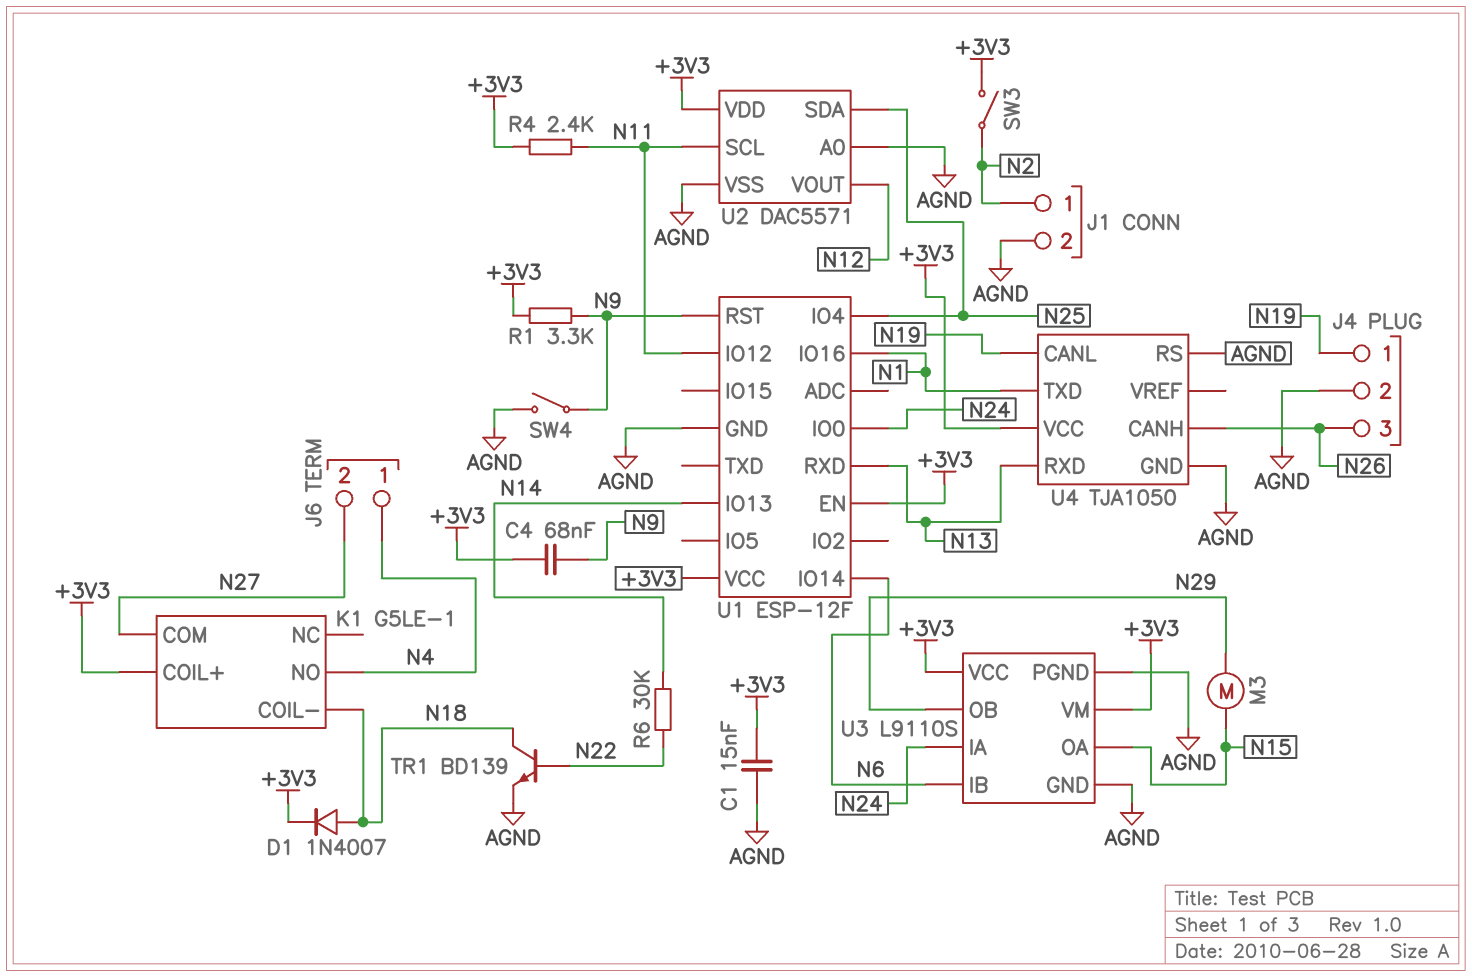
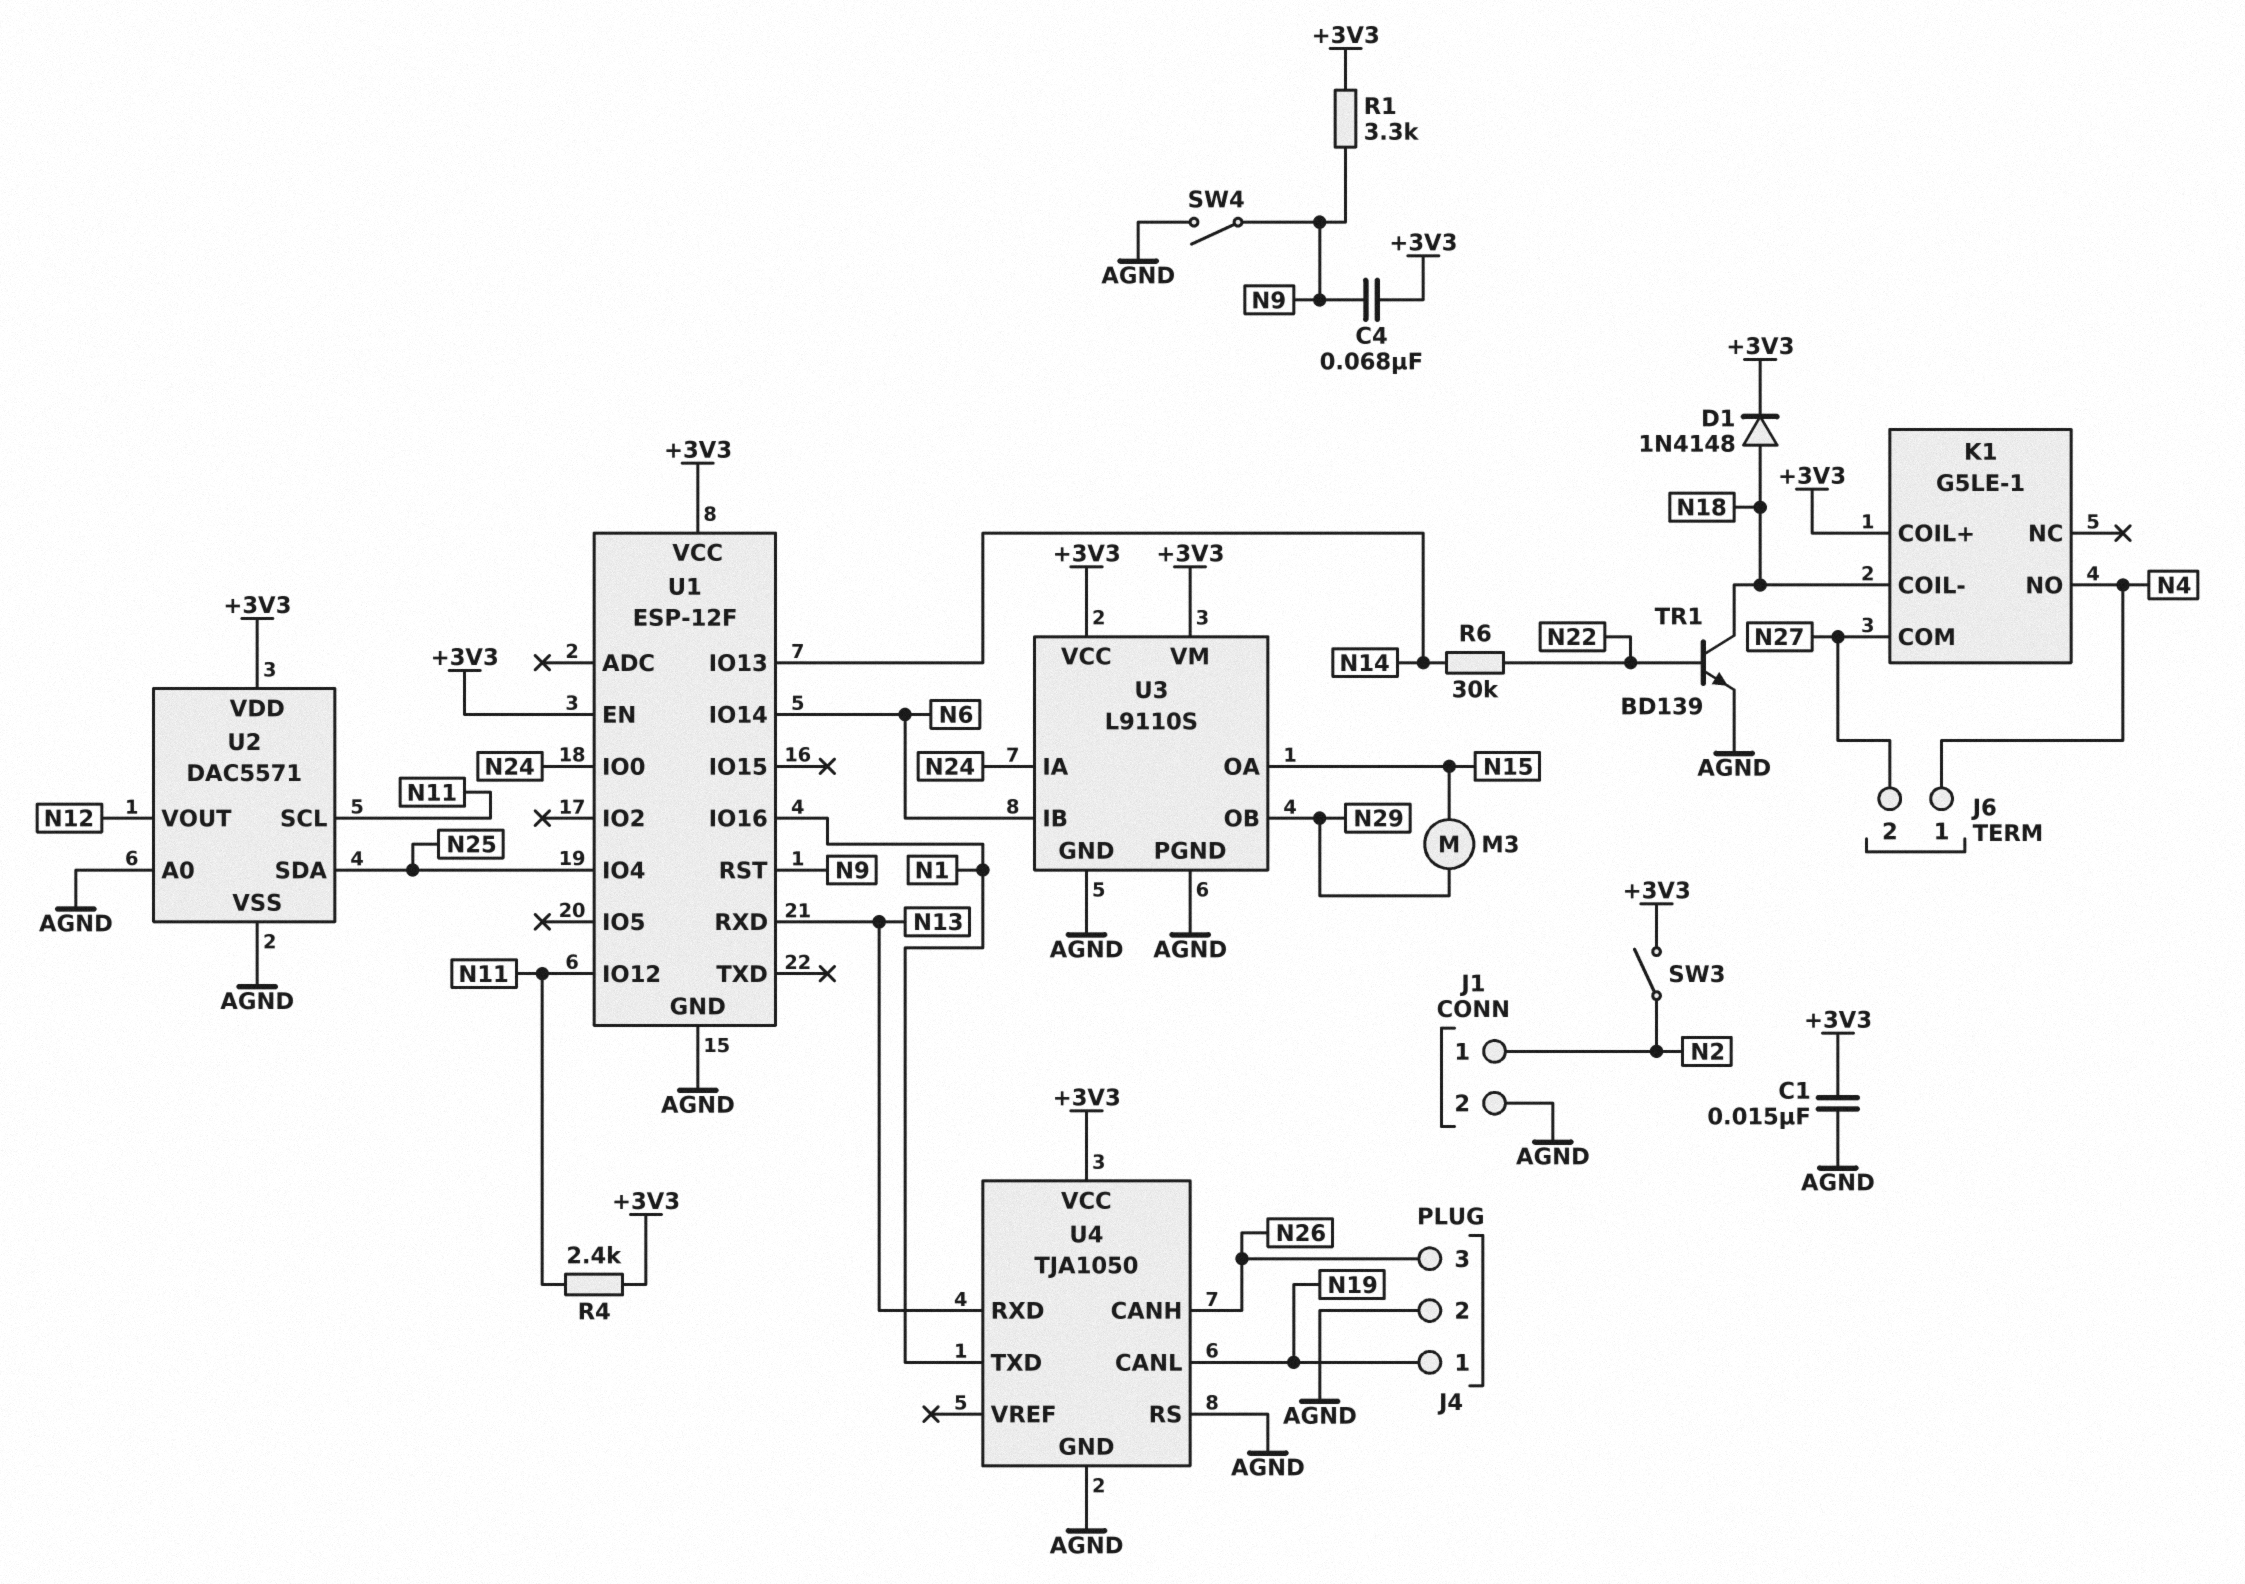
D1: diode 1N4007 (A N18, K +3V3) -> diode 1N4148 (A N18, K +3V3)

